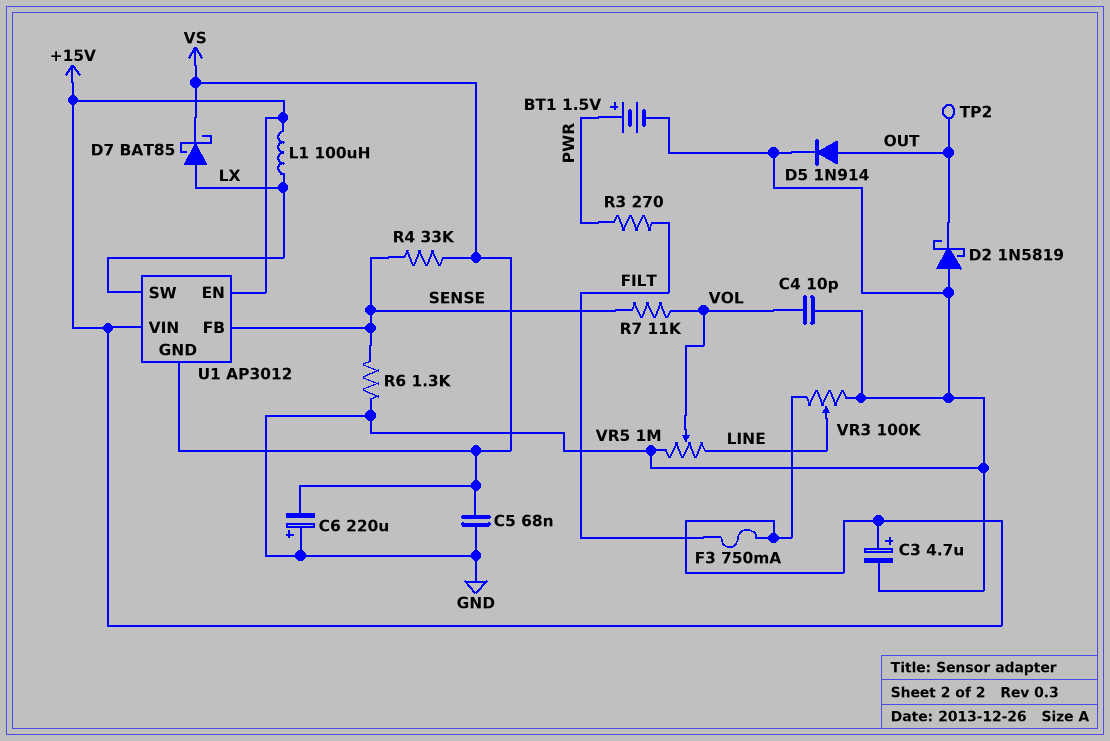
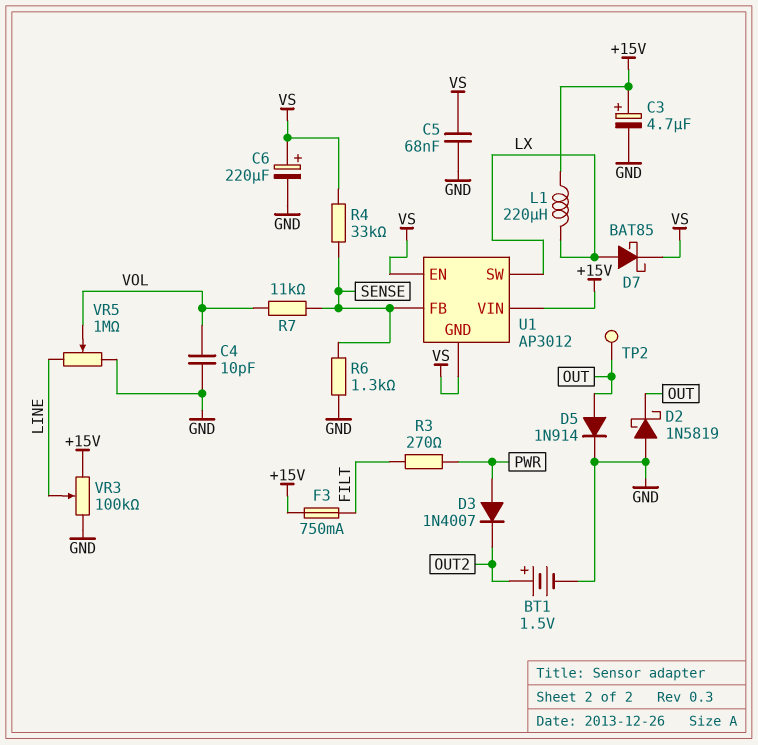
BT1: 1.5V (plus PWR, minus GND) -> 1.5V (plus OUT2, minus GND)
C6: 220uF (plus GND, minus VS) -> 220uF (plus VS, minus GND)
D3: none -> diode 1N4007 (A PWR, K OUT2)
L1: 100uH (+15V, LX) -> 220uH (+15V, LX)
U1 pin EN: +15V -> VS

